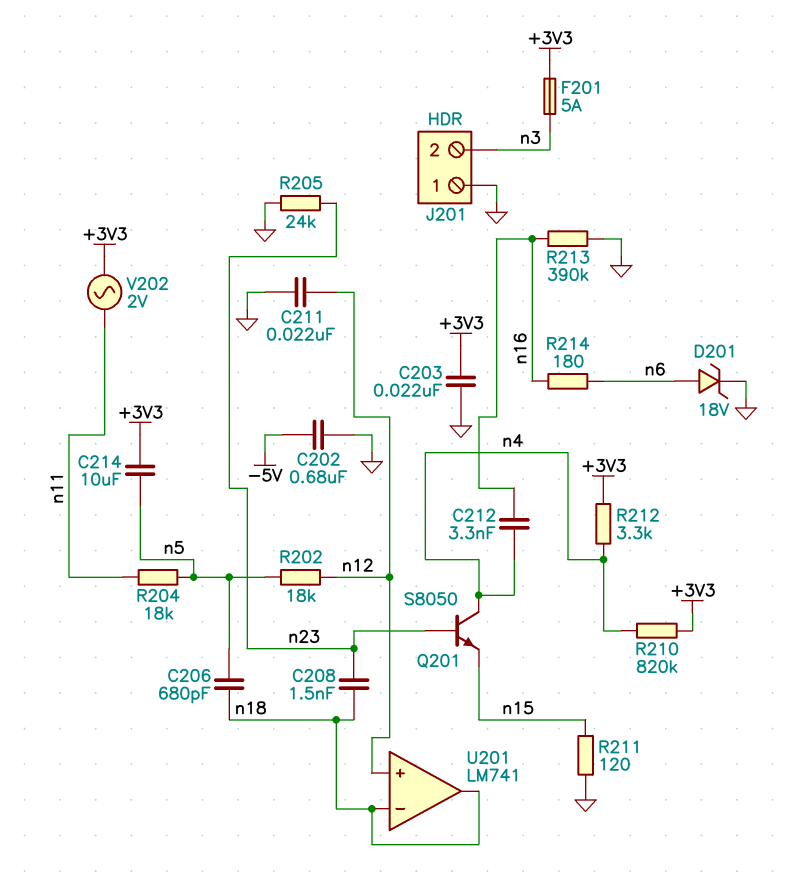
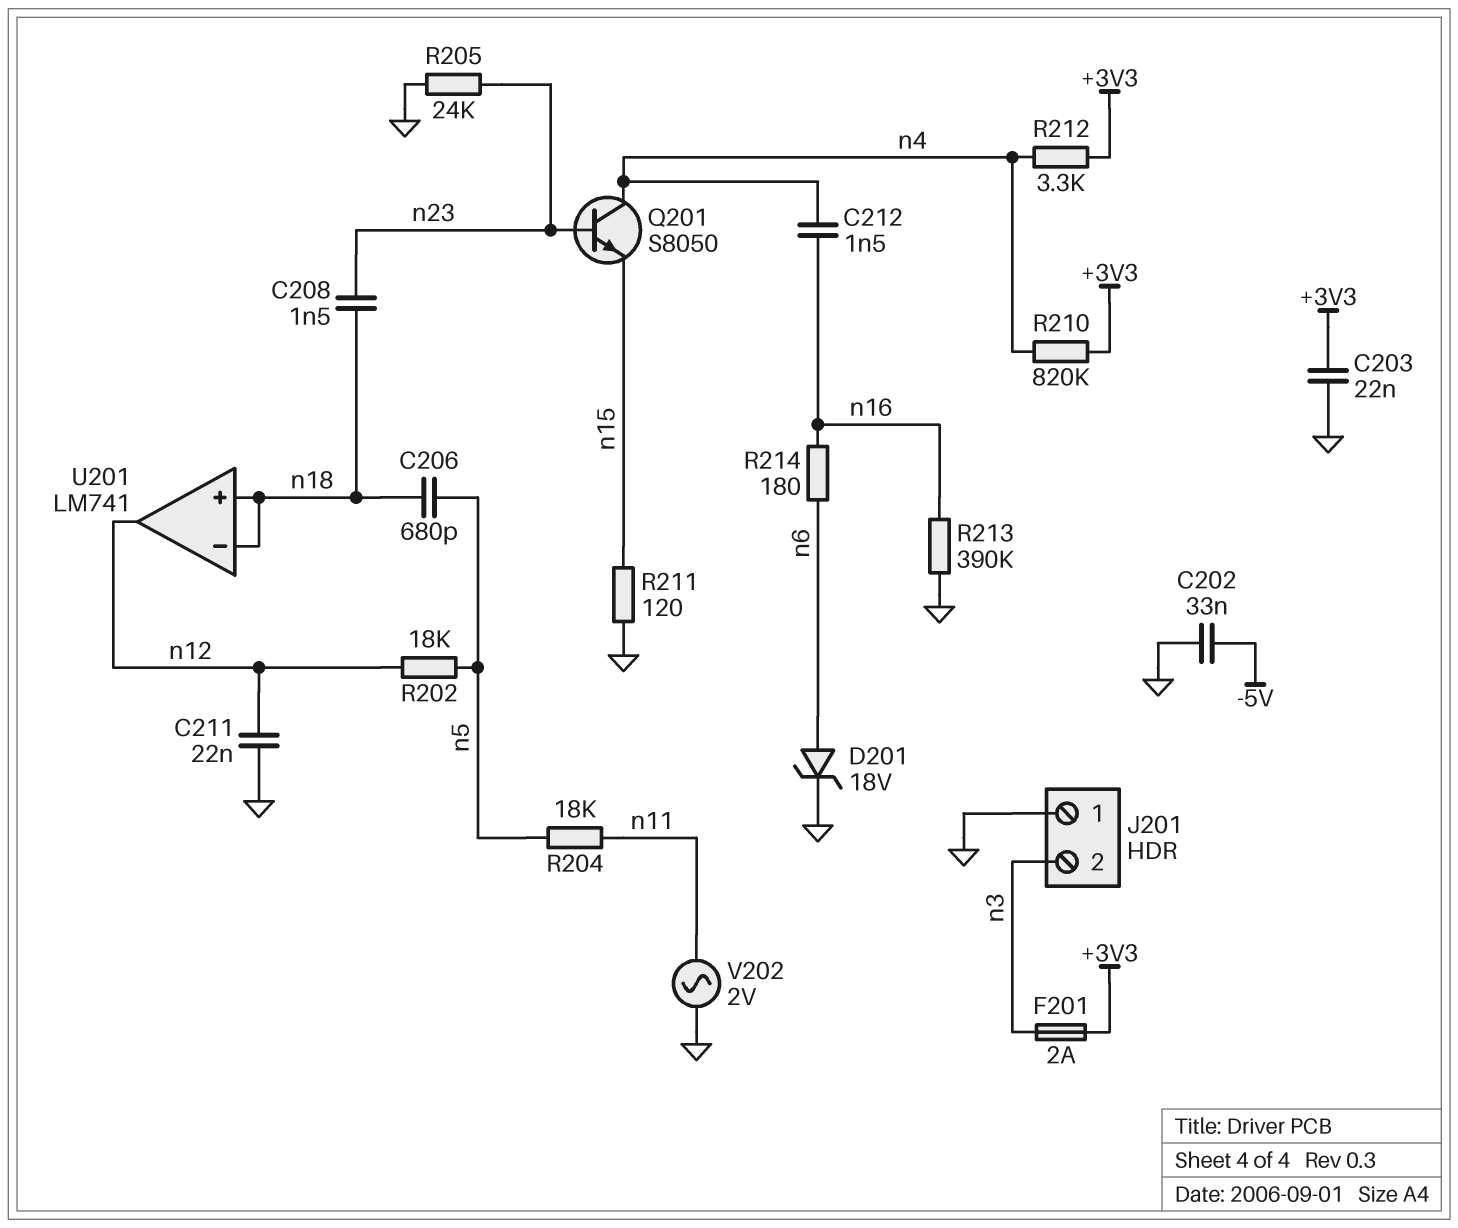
C202: 680nF (-5V, GND) -> 33nF (-5V, GND)
C212: 3.3nF (n4, n16) -> 1.5nF (n4, n16)
C214: 10uF (+3V3, n5) -> none
F201: 5A (+3V3, n3) -> 2A (+3V3, n3)
U201 pin in+: n12 -> n18
U201 pin out: n18 -> n12
V202: AC 2V (+3V3, n11) -> AC 2V (GND, n11)

